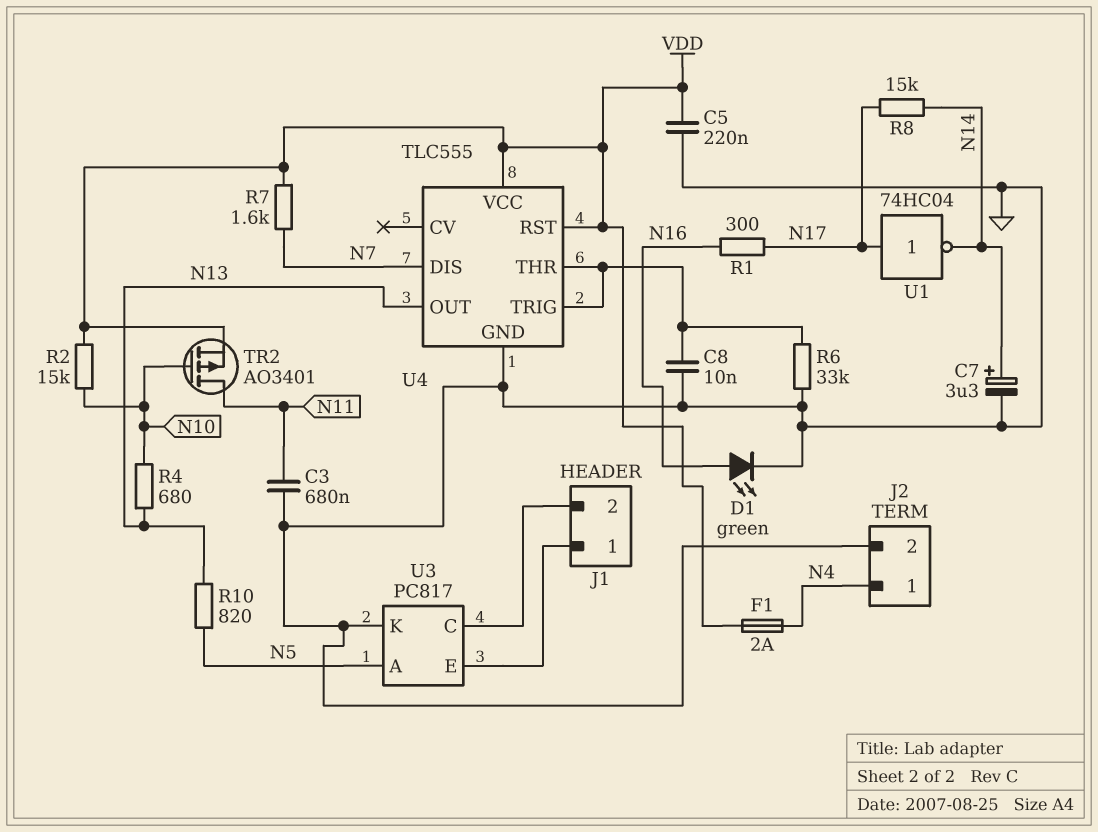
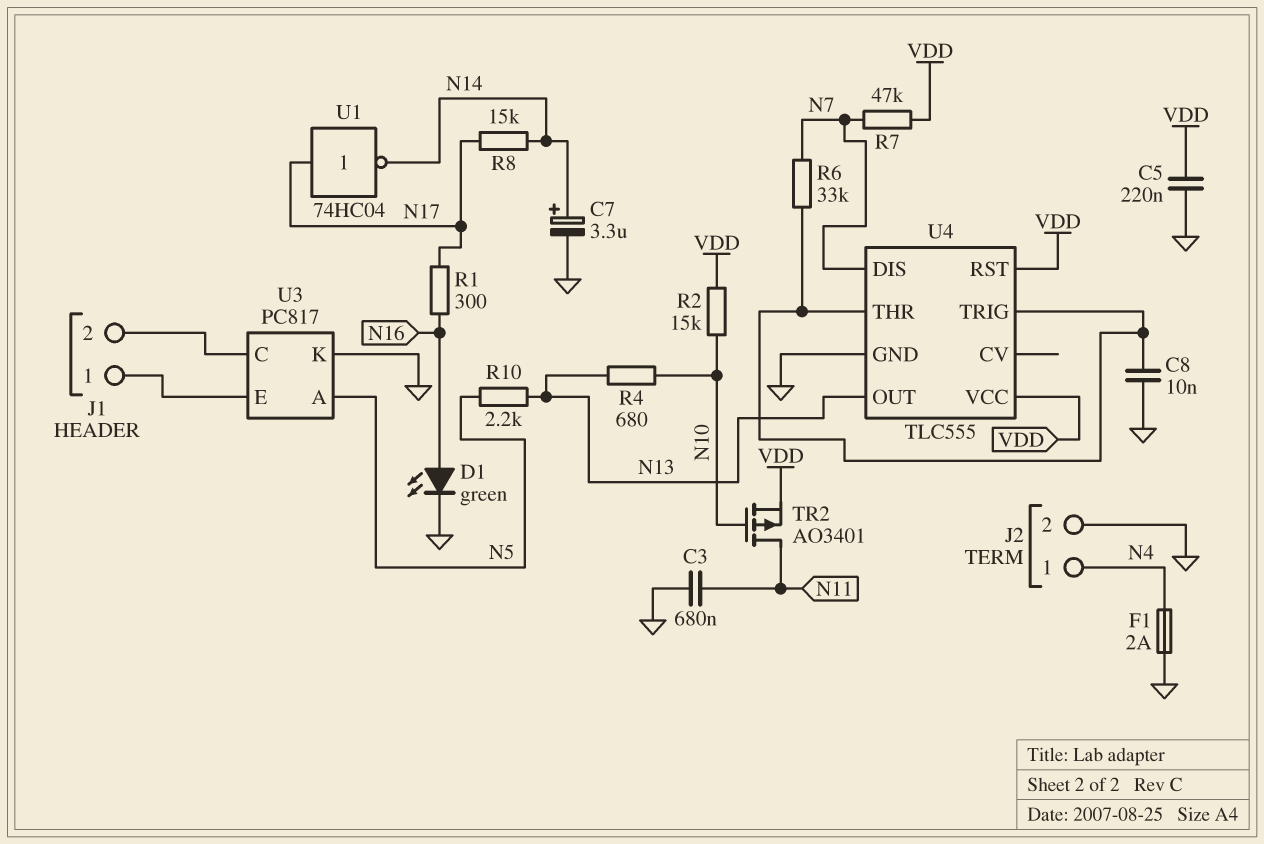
F1: 2A (N4, VDD) -> 2A (GND, N4)
R6: 33k (GND, U4/THR) -> 33k (N7, U4/THR)
R7: 1.6k (N7, VDD) -> 47k (N7, VDD)
R10: 820 (N5, N13) -> 2.2k (N5, N13)

